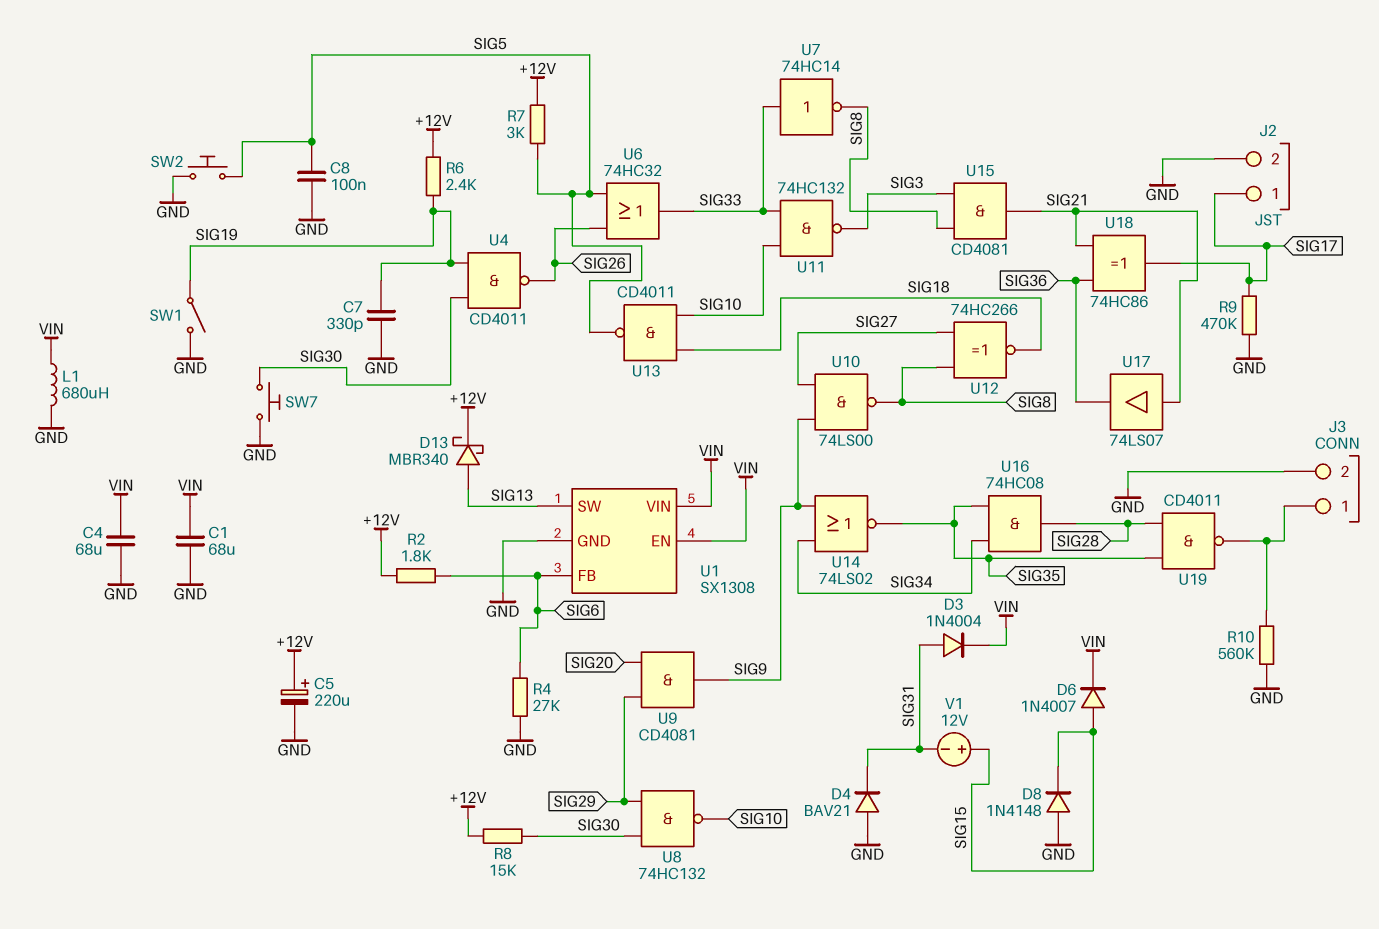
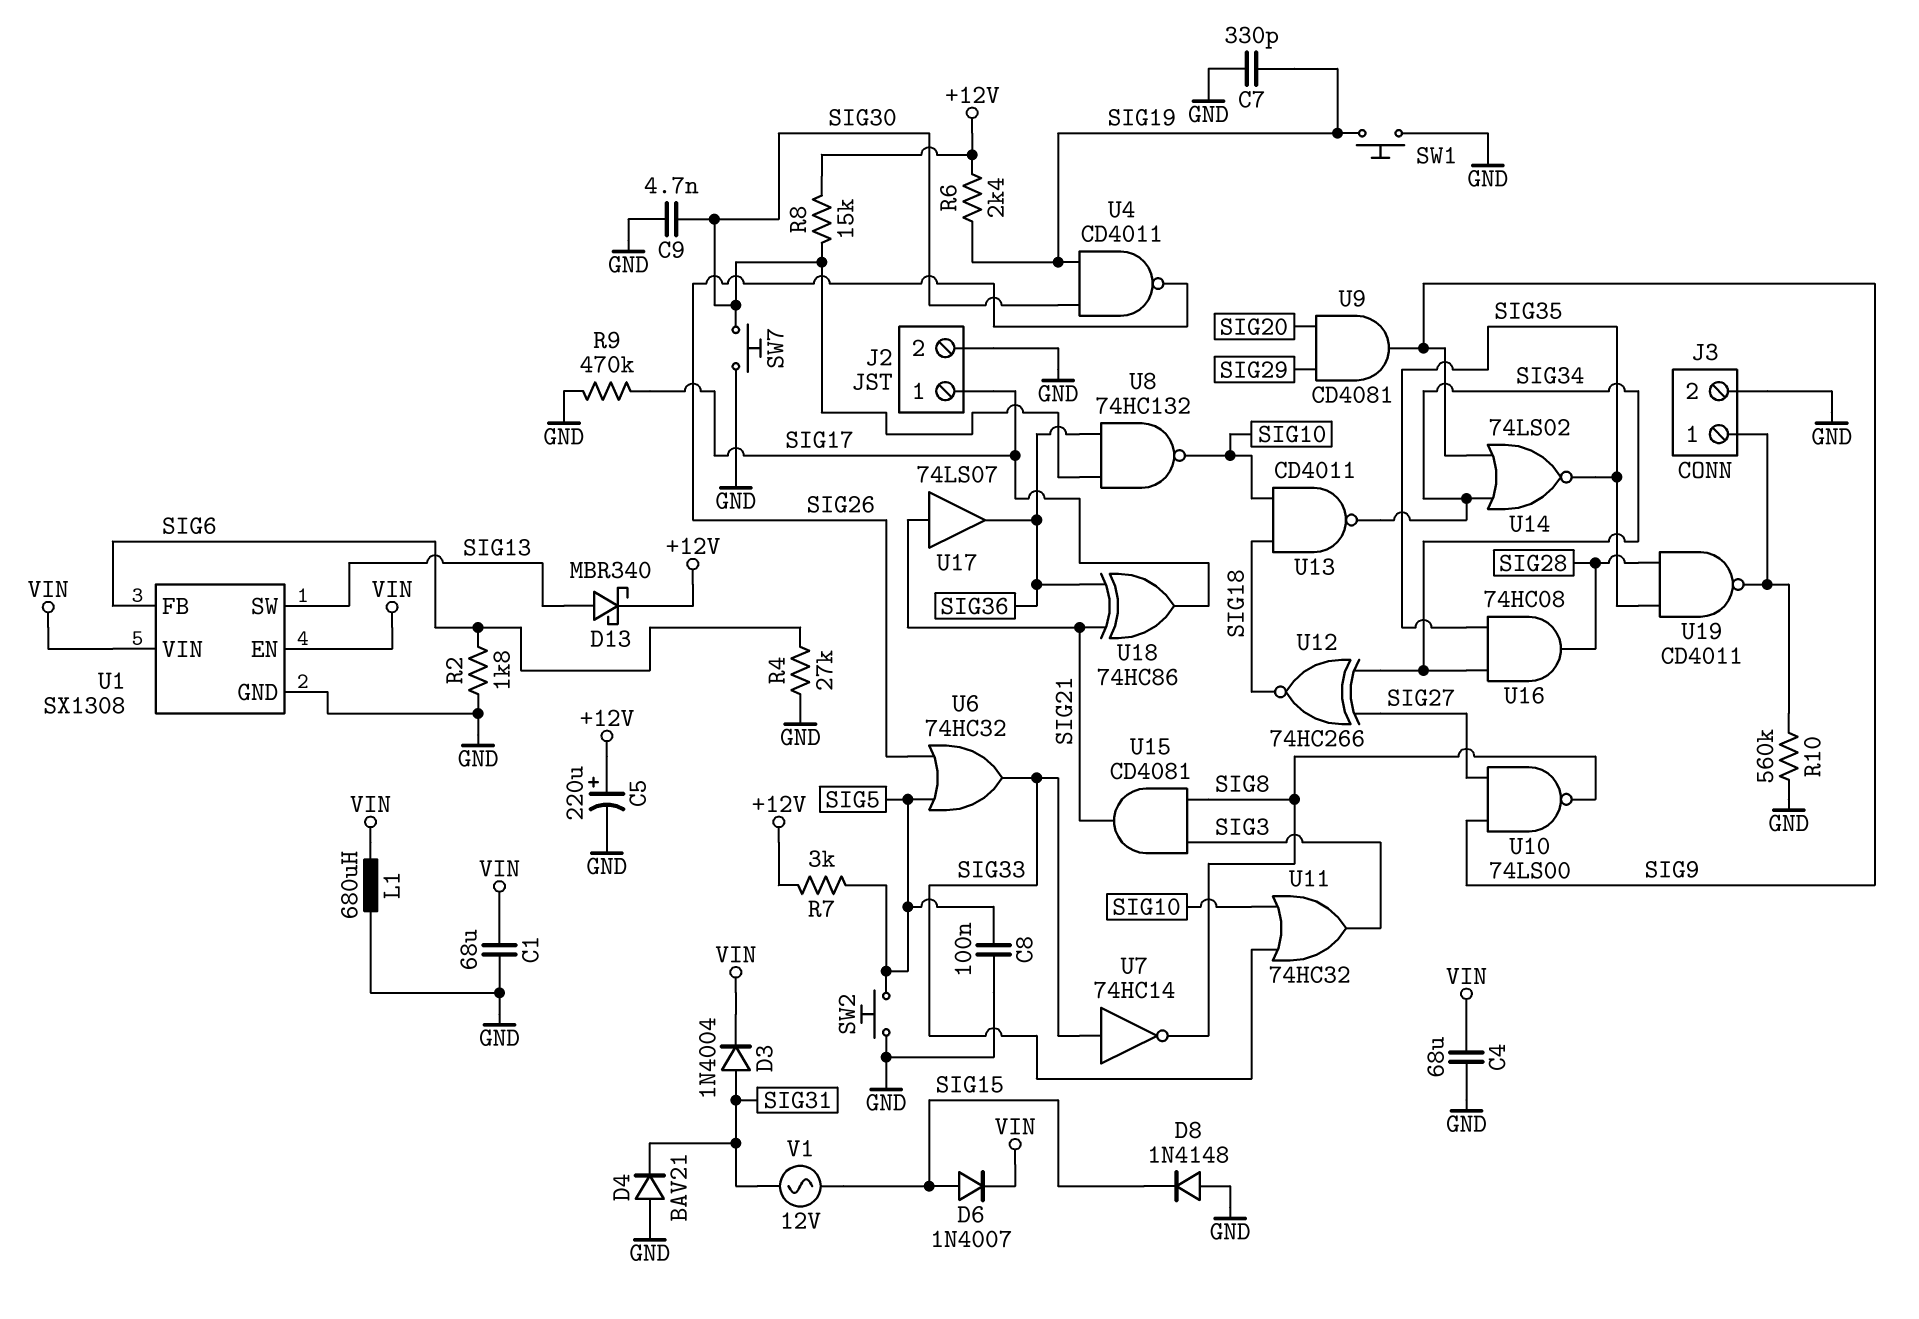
C9: none -> 4.7nF (GND, SIG30)
R2: 1.8k (+12V, SIG6) -> 1.8k (GND, SIG6)
SW1: switch (GND, SIG19) -> button (GND, SIG19)
U8: NAND 74HC132 (in SIG29, in SIG30, out SIG10) -> NAND 74HC132 (in SIG30, in SIG36, out SIG10)
U11: NAND 74HC132 (in SIG10, in SIG33, out SIG3) -> OR 74HC32 (in SIG10, in SIG33, out SIG3)
U12: XNOR 74HC266 (in SIG8, in SIG27, out SIG18) -> XNOR 74HC266 (in SIG27, in SIG34, out SIG18)
U13: NAND CD4011 (in SIG10, in SIG18, out SIG5) -> NAND CD4011 (in SIG10, in SIG18, out SIG34)
V1: 12V (plus SIG15, minus SIG31) -> AC 12V (SIG15, SIG31)

